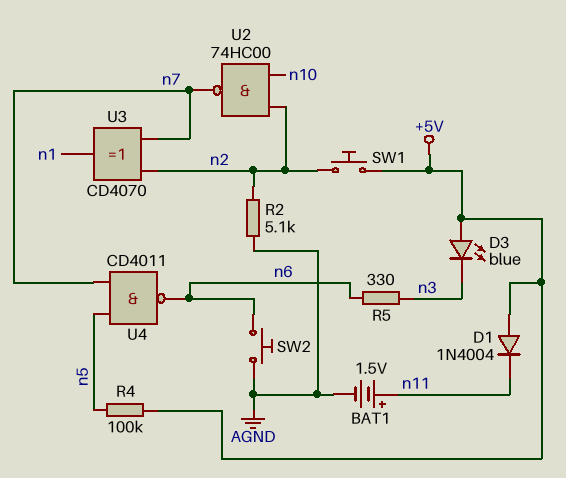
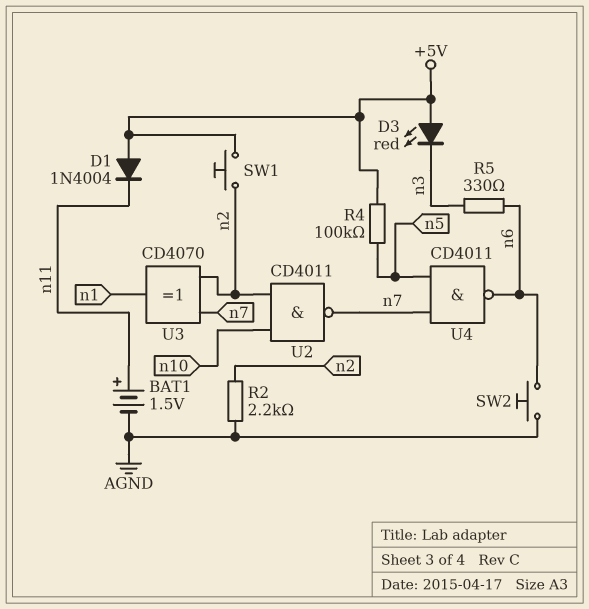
D3: LED blue (A +5V, K n3) -> LED red (A +5V, K n3)
R2: 5.1k (AGND, n2) -> 2.2k (AGND, n2)
U2: NAND 74HC00 (in n2, in n10, out n7) -> NAND CD4011 (in n2, in n10, out n7)

